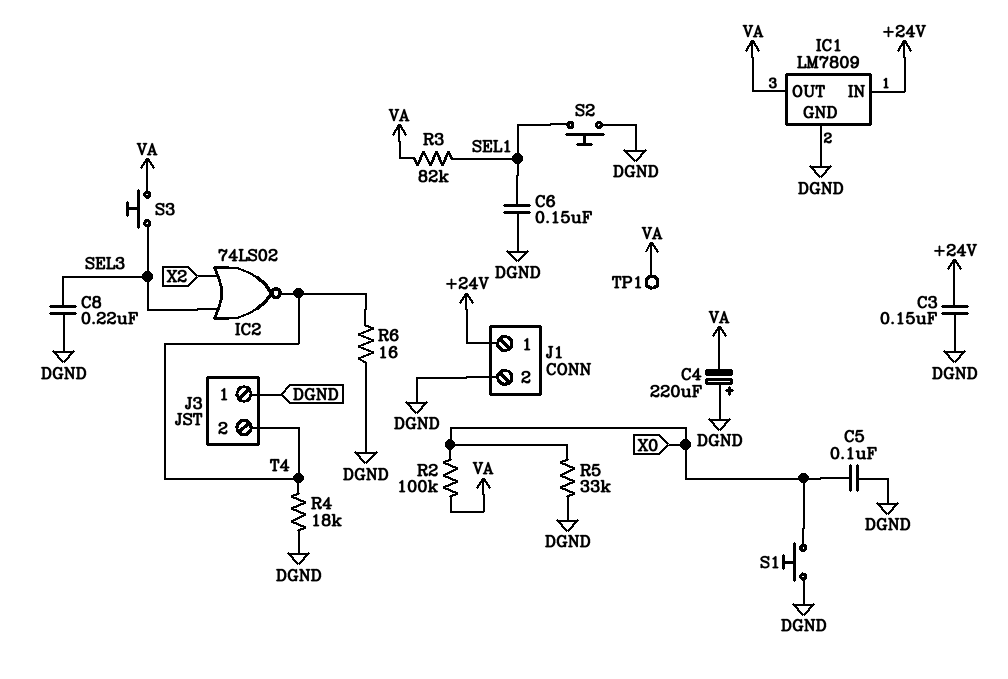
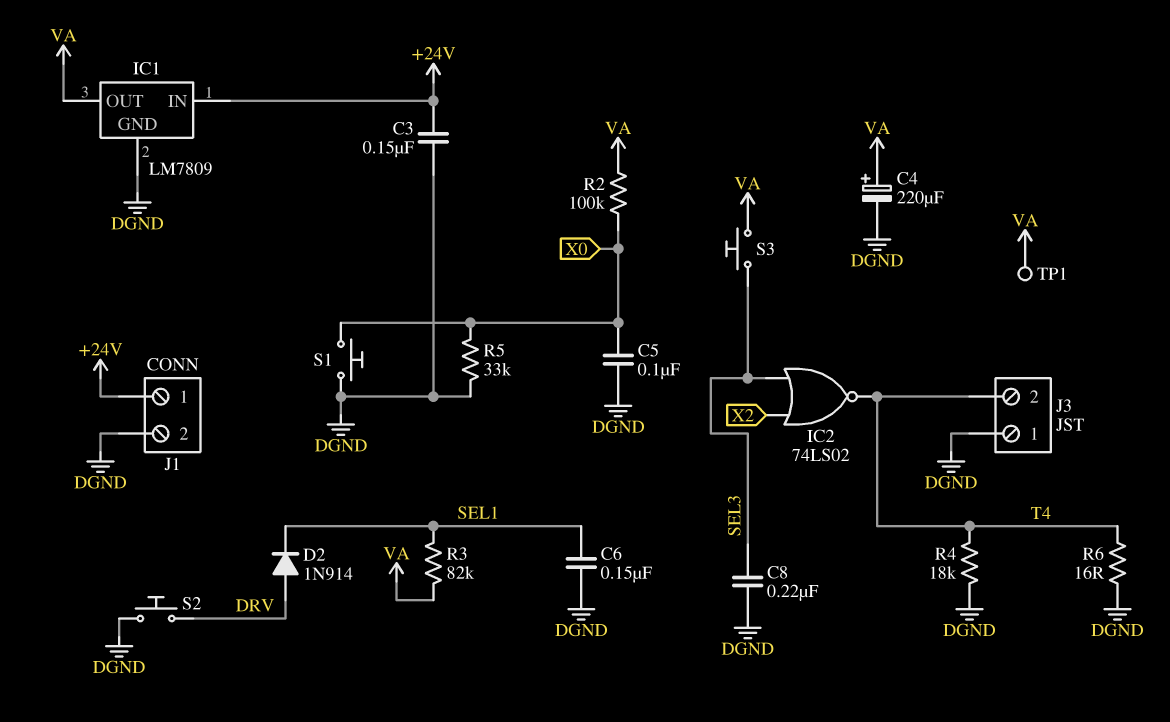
C4: 220uF (plus DGND, minus VA) -> 220uF (plus VA, minus DGND)
D2: none -> diode 1N914 (A DRV, K SEL1)
S2: button (DGND, SEL1) -> button (DGND, DRV)

